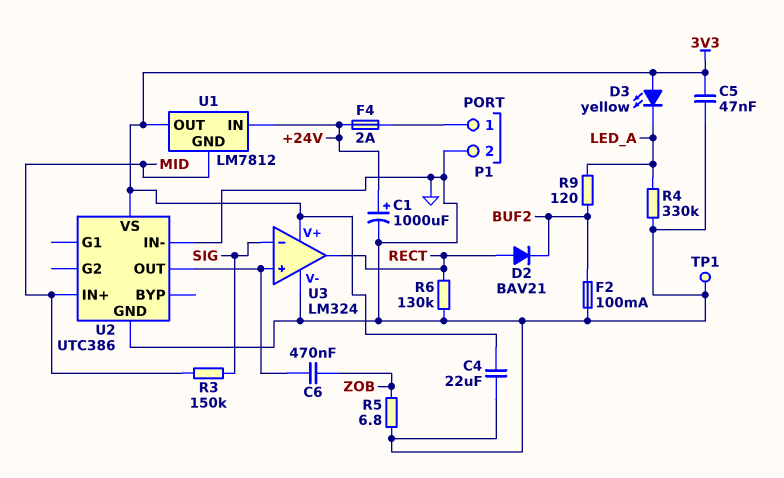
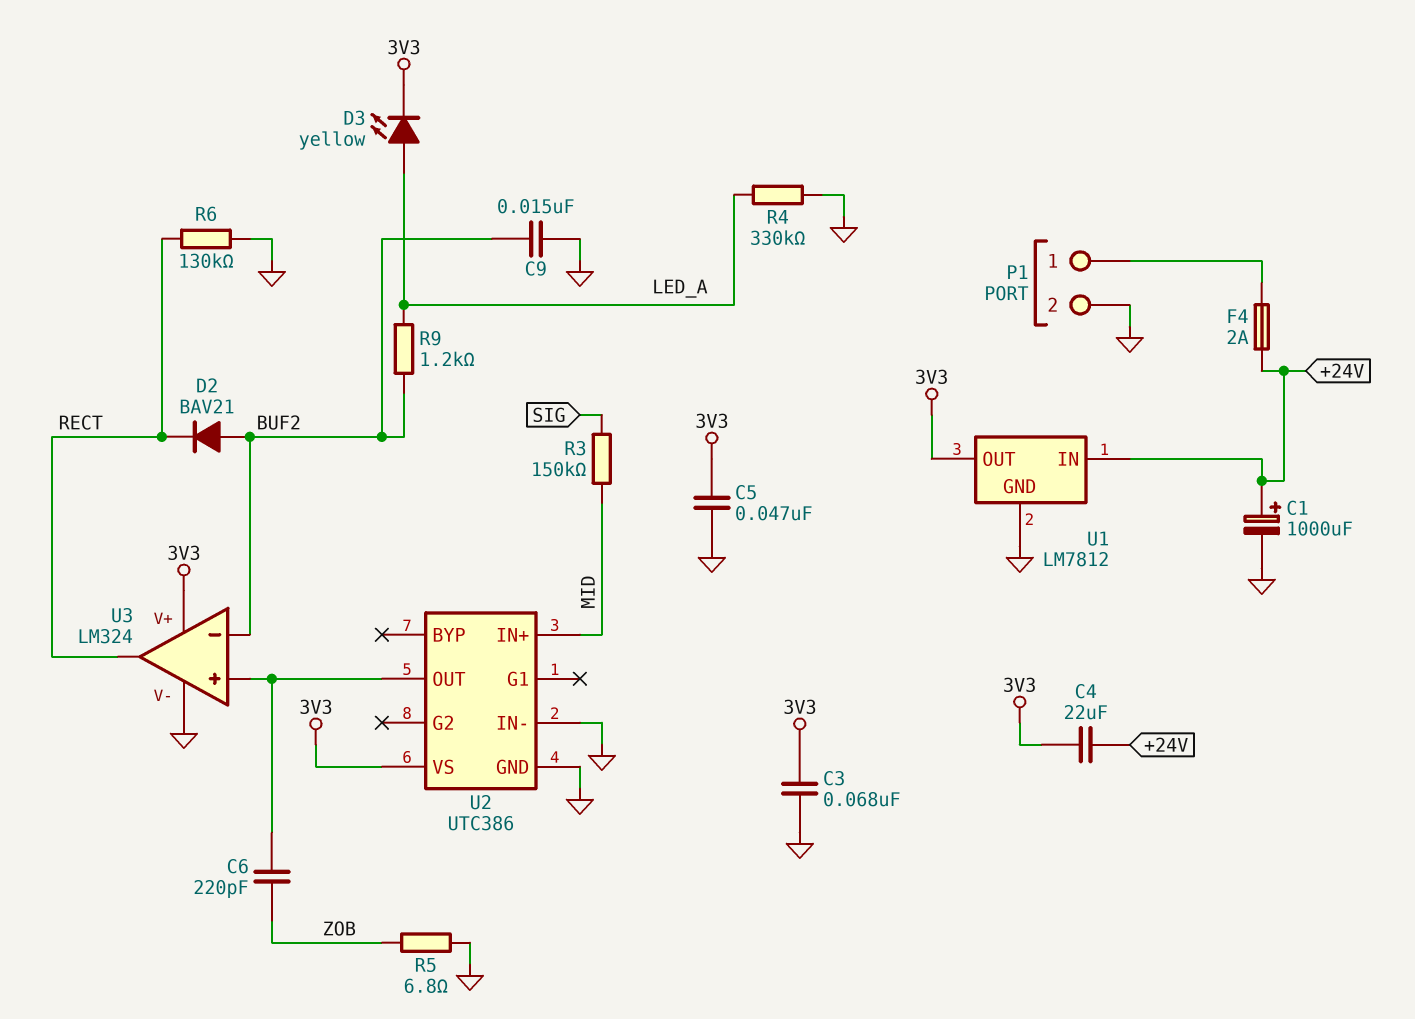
C3: none -> 68nF (3V3, GND)
C4: 22uF (3V3, GND) -> 22uF (+24V, 3V3)
C6: 470nF (U2/OUT, ZOB) -> 220pF (U2/OUT, ZOB)
C9: none -> 15nF (BUF2, GND)
D2: diode BAV21 (A RECT, K BUF2) -> diode BAV21 (A BUF2, K RECT)
D3: LED yellow (A 3V3, K LED_A) -> LED yellow (A LED_A, K 3V3)
F2: 100mA (BUF2, GND) -> none
R9: 120 (BUF2, LED_A) -> 1.2k (BUF2, LED_A)
TP1: test point (GND) -> none
U1 pin GND: MID -> GND
U3 pin in-: SIG -> BUF2

